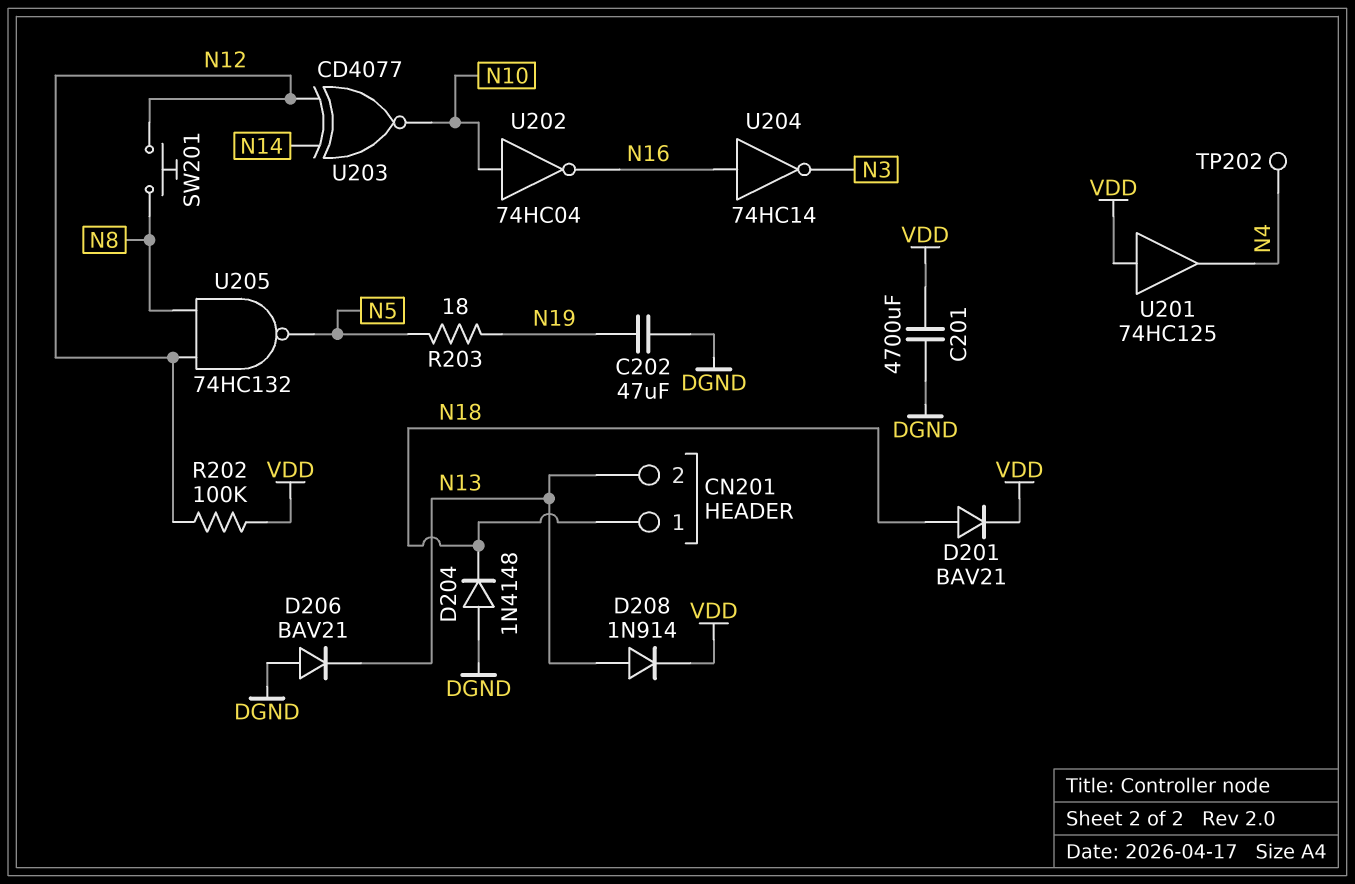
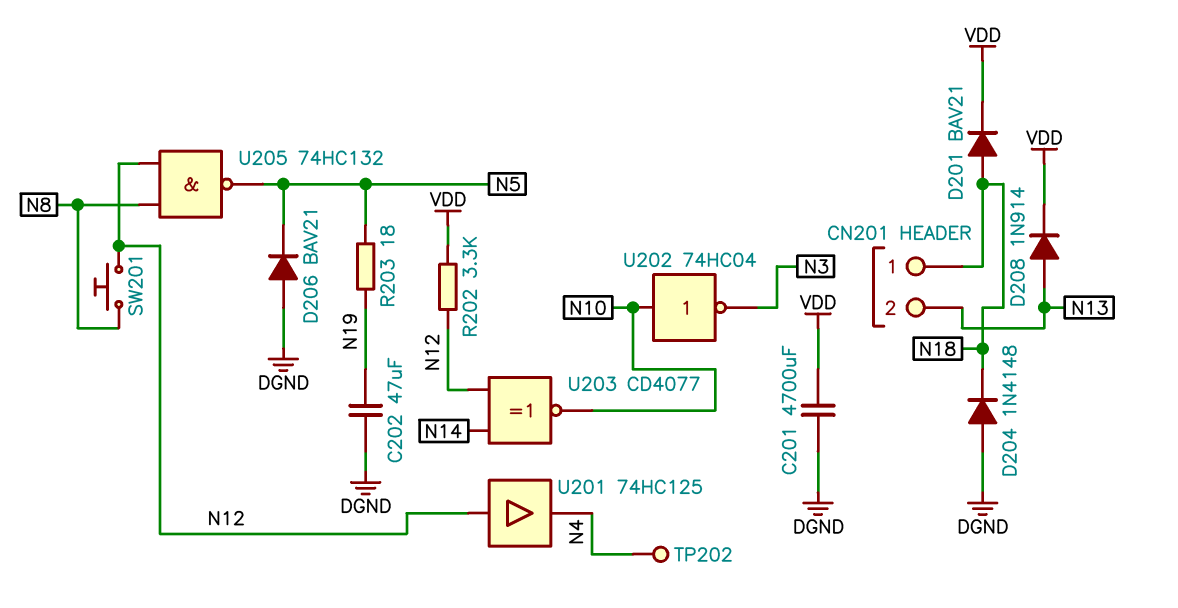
D206: diode BAV21 (A DGND, K N13) -> diode BAV21 (A DGND, K N5)
R202: 100k (N12, VDD) -> 3.3k (N12, VDD)
U201: buffer 74HC125 (in VDD, out N4) -> buffer 74HC125 (in N12, out N4)
U202: NOT 74HC04 (in N10, out N16) -> NOT 74HC04 (in N10, out N3)
U204: NOT 74HC14 (in N16, out N3) -> none

